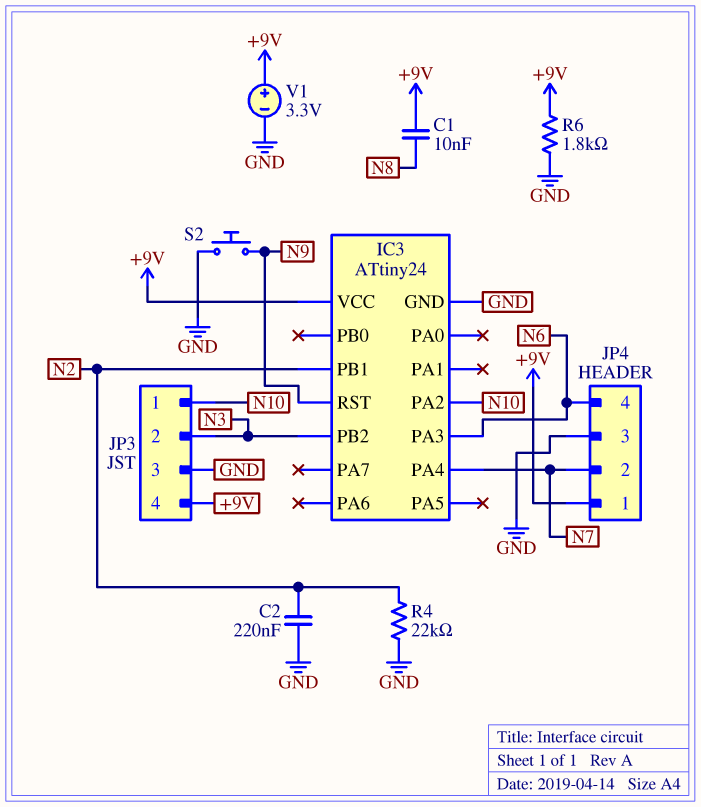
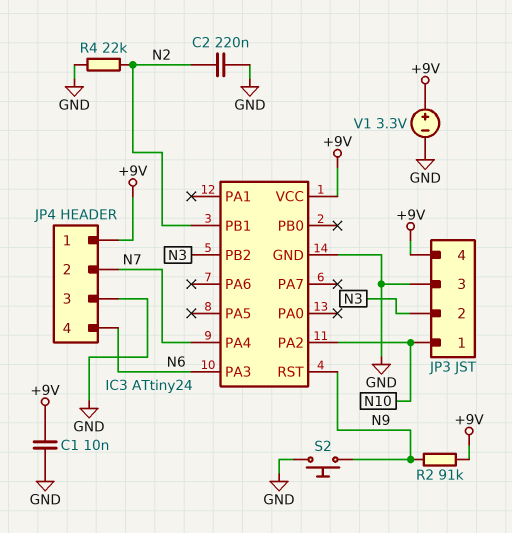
C1: 10nF (+9V, N8) -> 10nF (+9V, GND)
R2: none -> 91k (+9V, N9)
R6: 1.8k (+9V, GND) -> none

